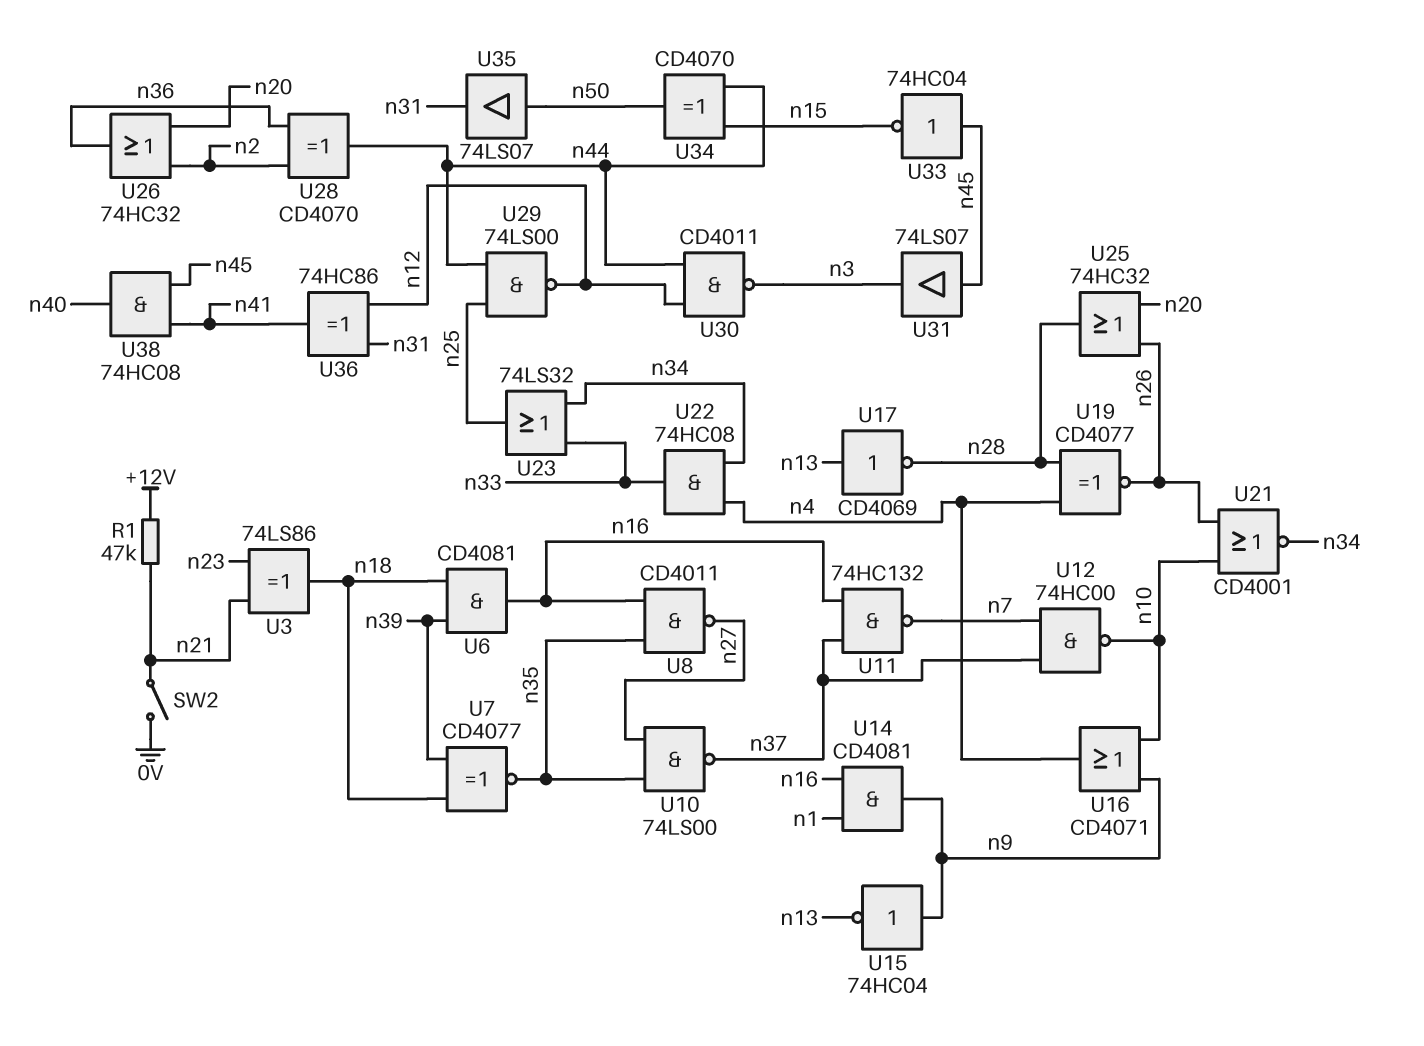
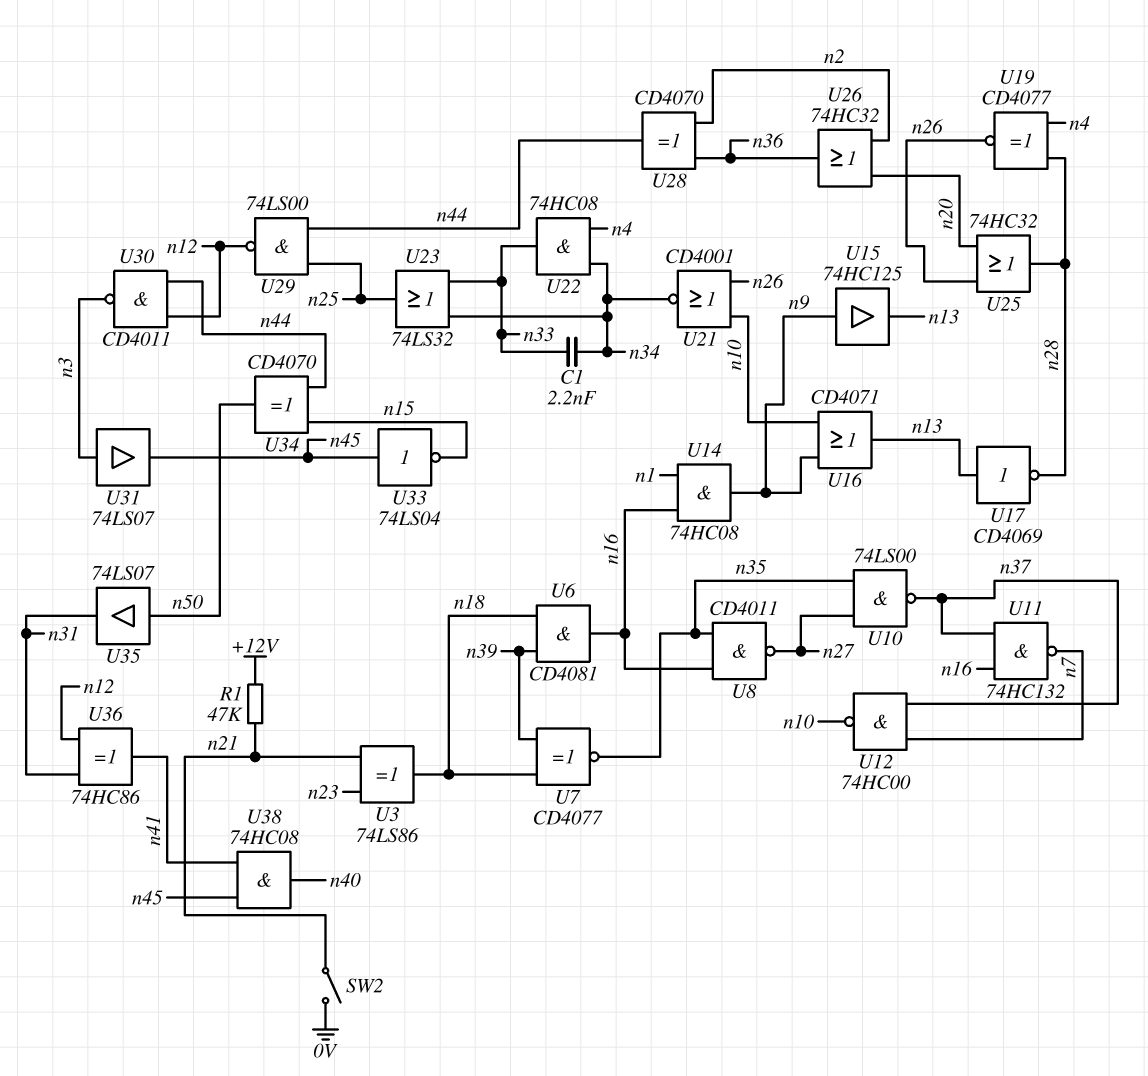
C1: none -> 2.2nF (n33, n34)
U14: AND CD4081 (in n1, in n16, out n9) -> AND 74HC08 (in n1, in n16, out n9)
U15: NOT 74HC04 (in n9, out n13) -> buffer 74HC125 (in n9, out n13)
U16: OR CD4071 (in n9, in n10, out n4) -> OR CD4071 (in n9, in n10, out n13)
U31: buffer 74LS07 (in n45, out n3) -> buffer 74LS07 (in n3, out n45)
U33: NOT 74HC04 (in n45, out n15) -> NOT 74LS04 (in n45, out n15)

